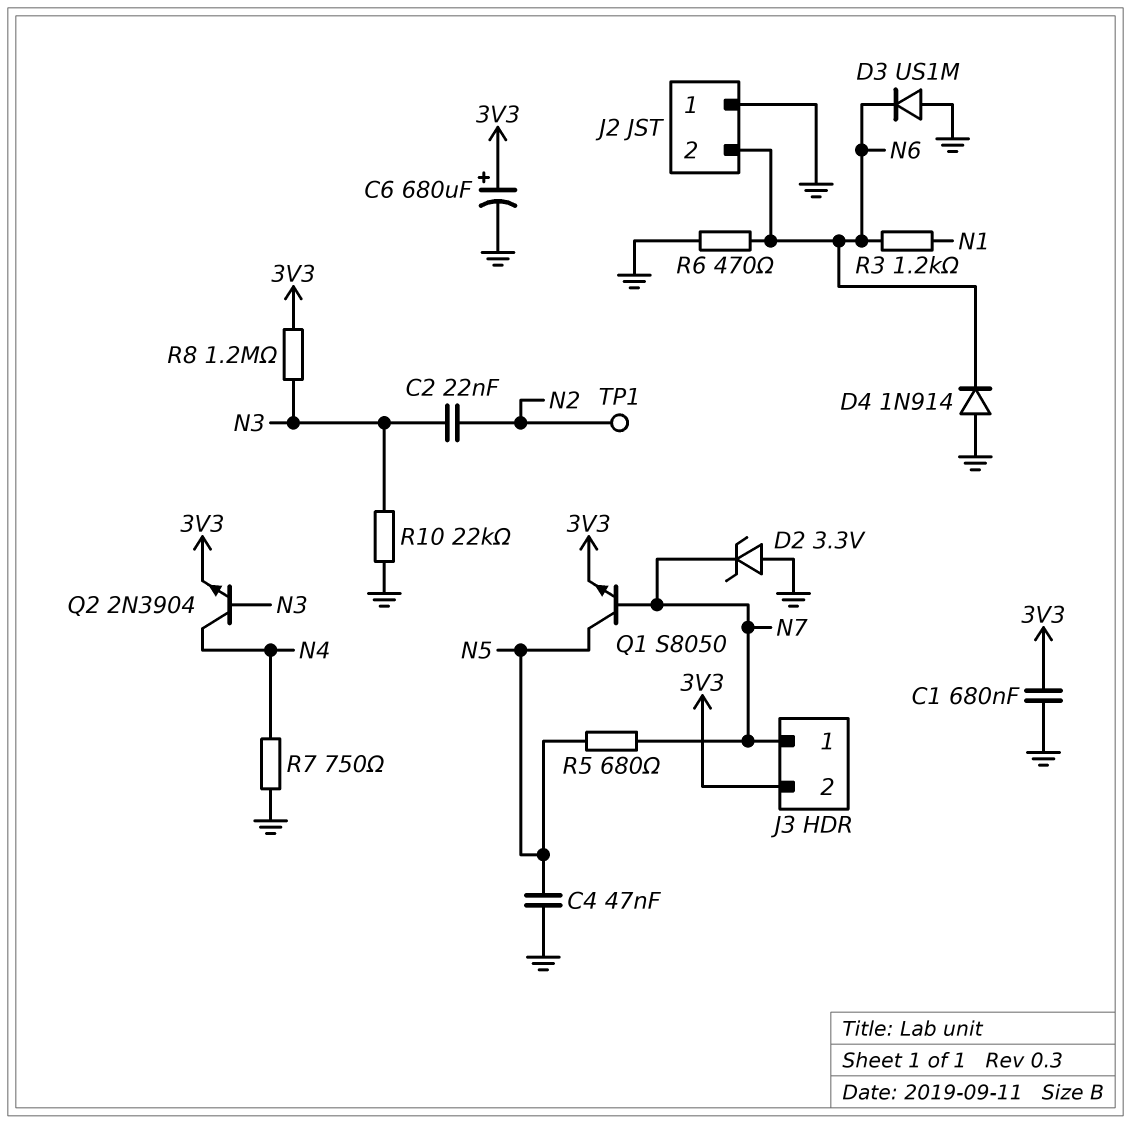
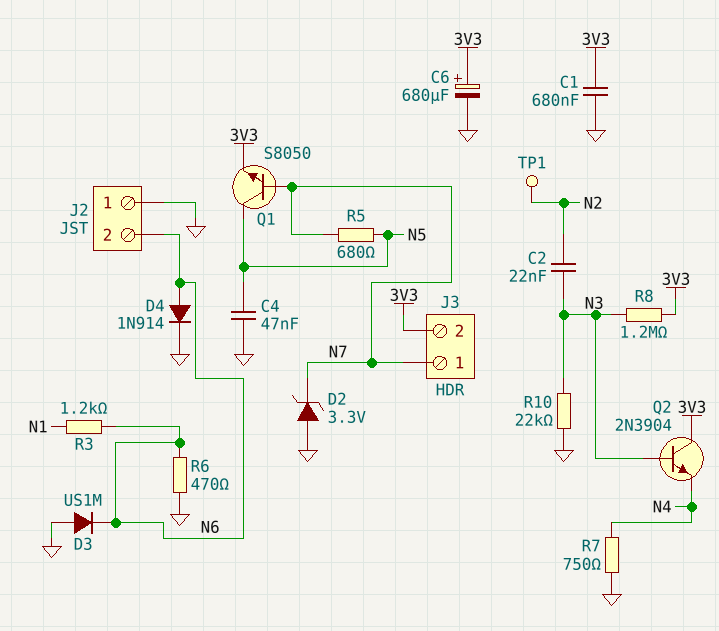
D4: diode 1N914 (A GND, K N6) -> diode 1N914 (A N6, K GND)
Q2: NPN 2N3904 (B N3, C N4, E 3V3) -> NPN 2N3904 (B N3, C 3V3, E N4)

